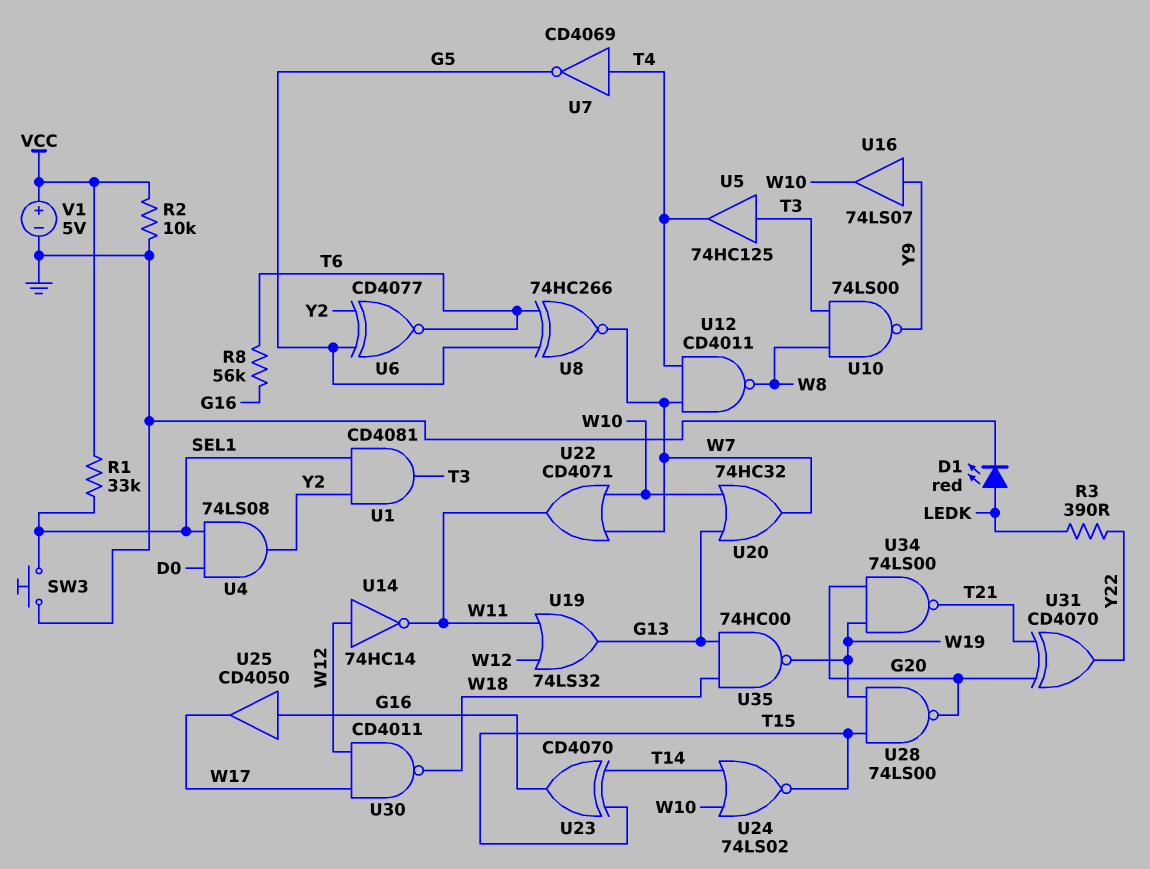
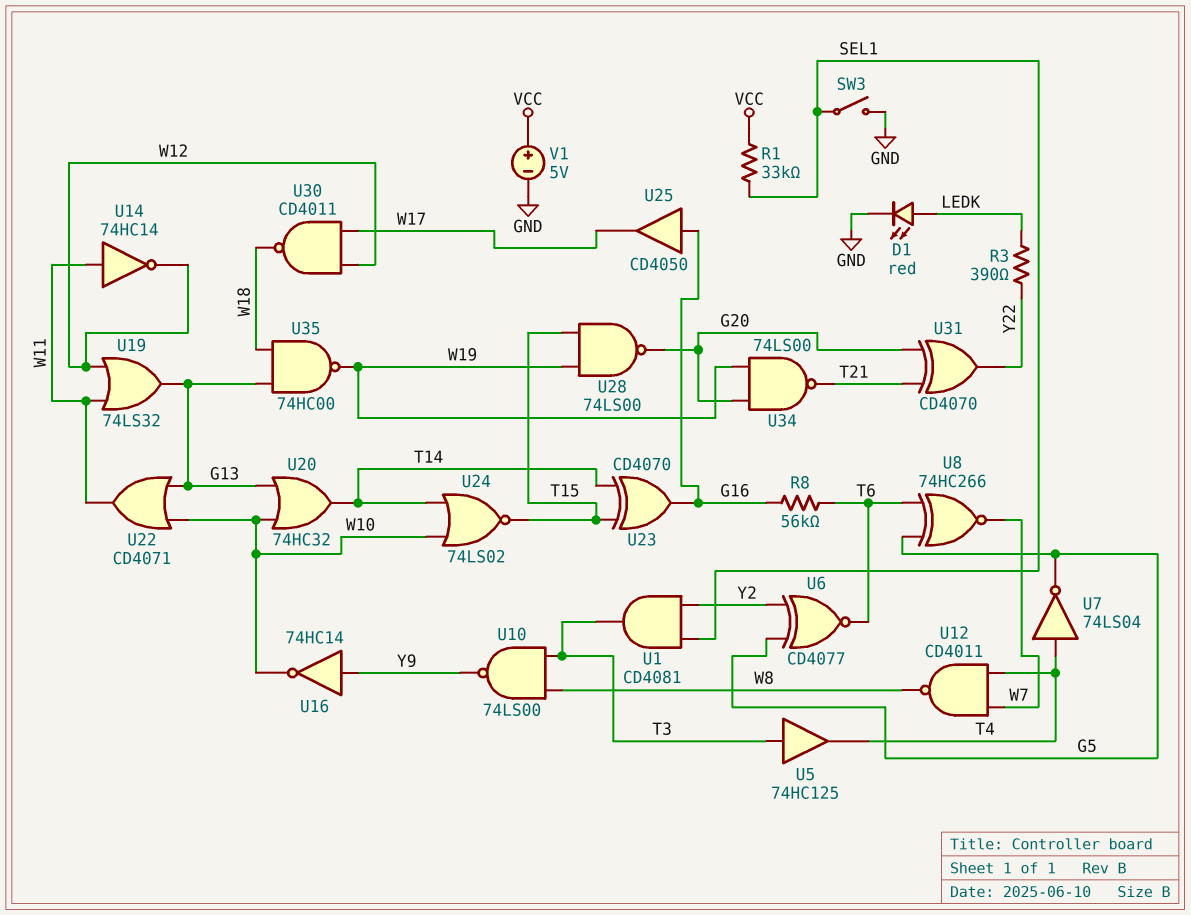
R2: 10k (GND, VCC) -> none
SW3: button (GND, SEL1) -> switch (GND, SEL1)
U4: AND 74LS08 (in D0, in SEL1, out Y2) -> none
U7: NOT CD4069 (in T4, out G5) -> NOT 74LS04 (in T4, out G5)
U14: NOT 74HC14 (in W12, out W11) -> NOT 74HC14 (in W11, out W12)
U16: buffer 74LS07 (in Y9, out W10) -> NOT 74HC14 (in Y9, out W10)
U20: OR 74HC32 (in G13, in W10, out W7) -> OR 74HC32 (in G13, in W10, out T14)
U22: OR CD4071 (in W7, in W10, out W11) -> OR CD4071 (in G13, in W10, out W11)

